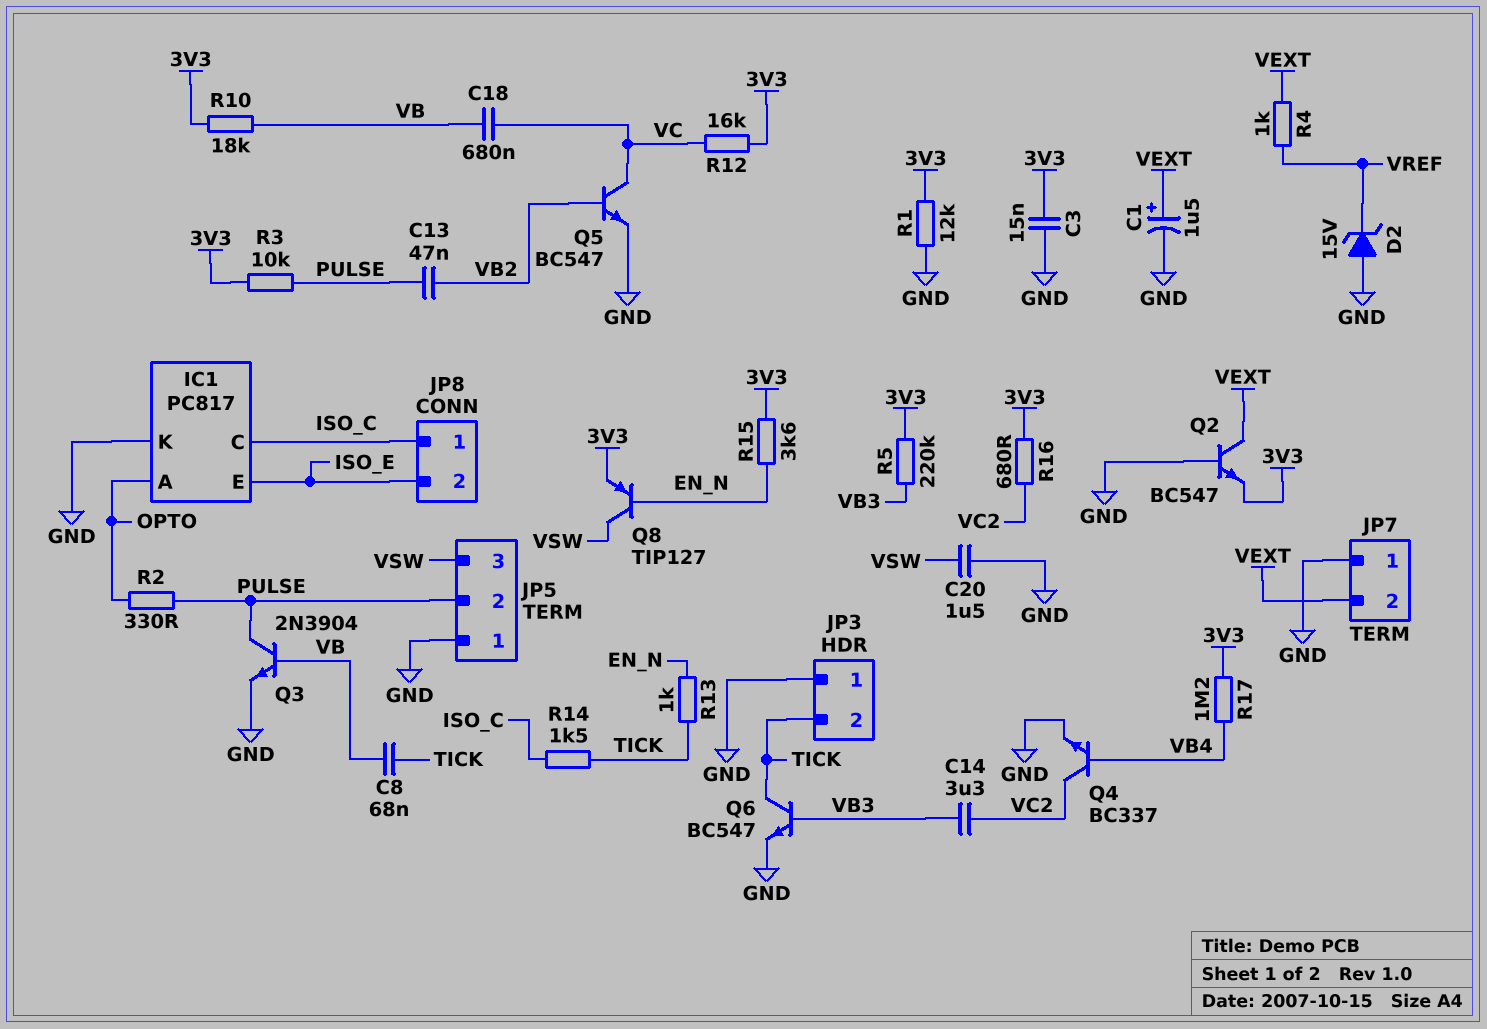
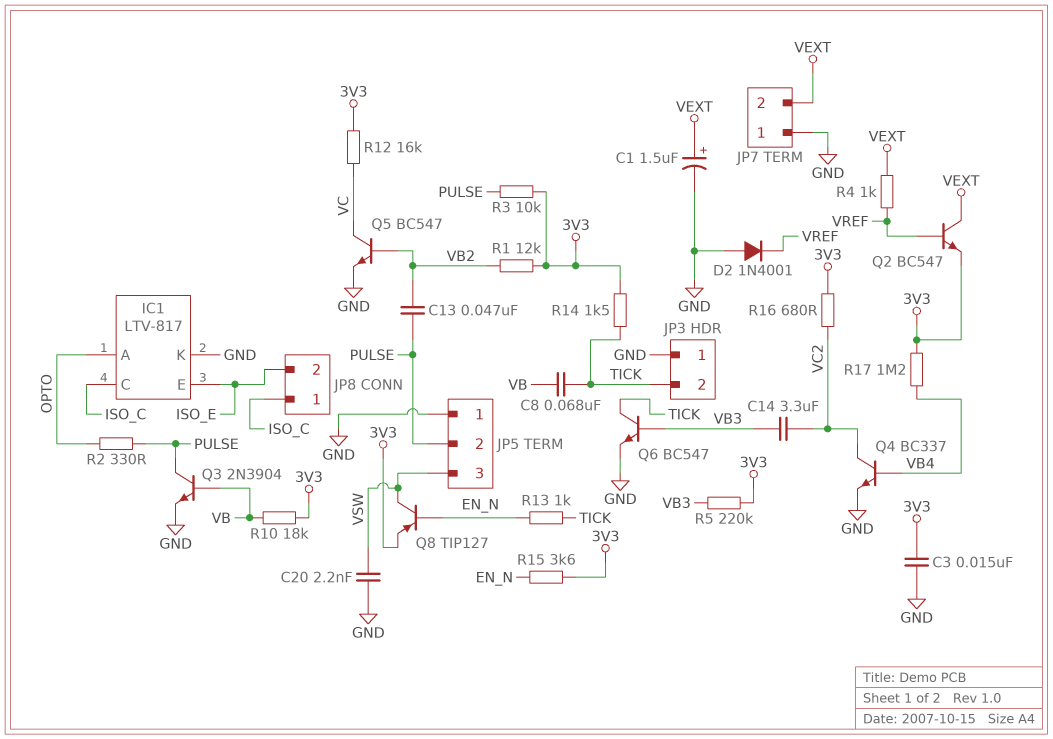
C18: 680nF (VB, VC) -> none
C20: 1.5uF (GND, VSW) -> 2.2nF (GND, VSW)
D2: zener 15V (A GND, K VREF) -> diode 1N4001 (A GND, K VREF)
IC1: PC817 -> LTV-817
Q2: NPN BC547 (B GND, C VEXT, E 3V3) -> NPN BC547 (B VREF, C VEXT, E 3V3)
R1: 12k (3V3, GND) -> 12k (3V3, VB2)
R14: 1.5k (ISO_C, TICK) -> 1.5k (3V3, TICK)

